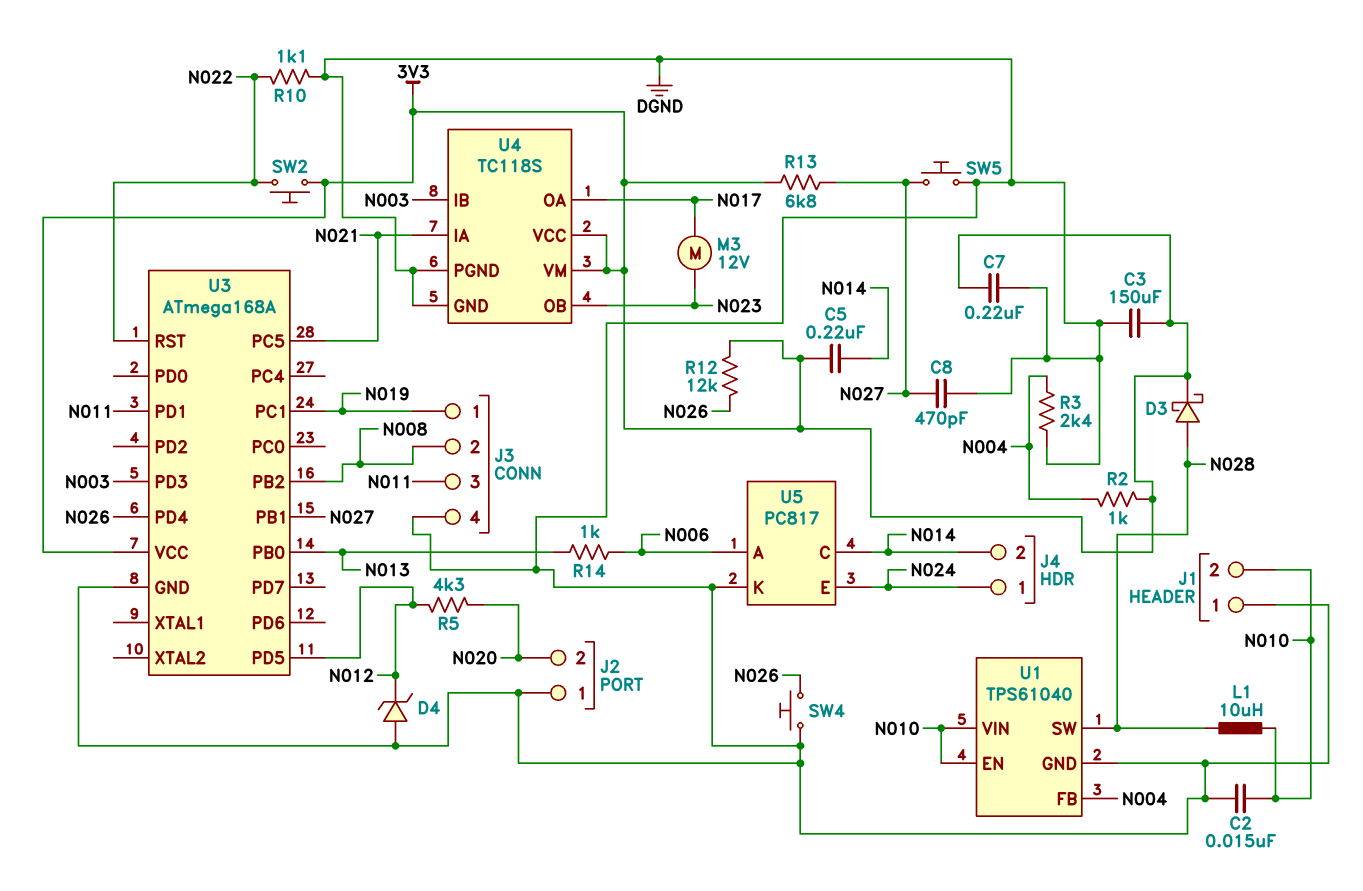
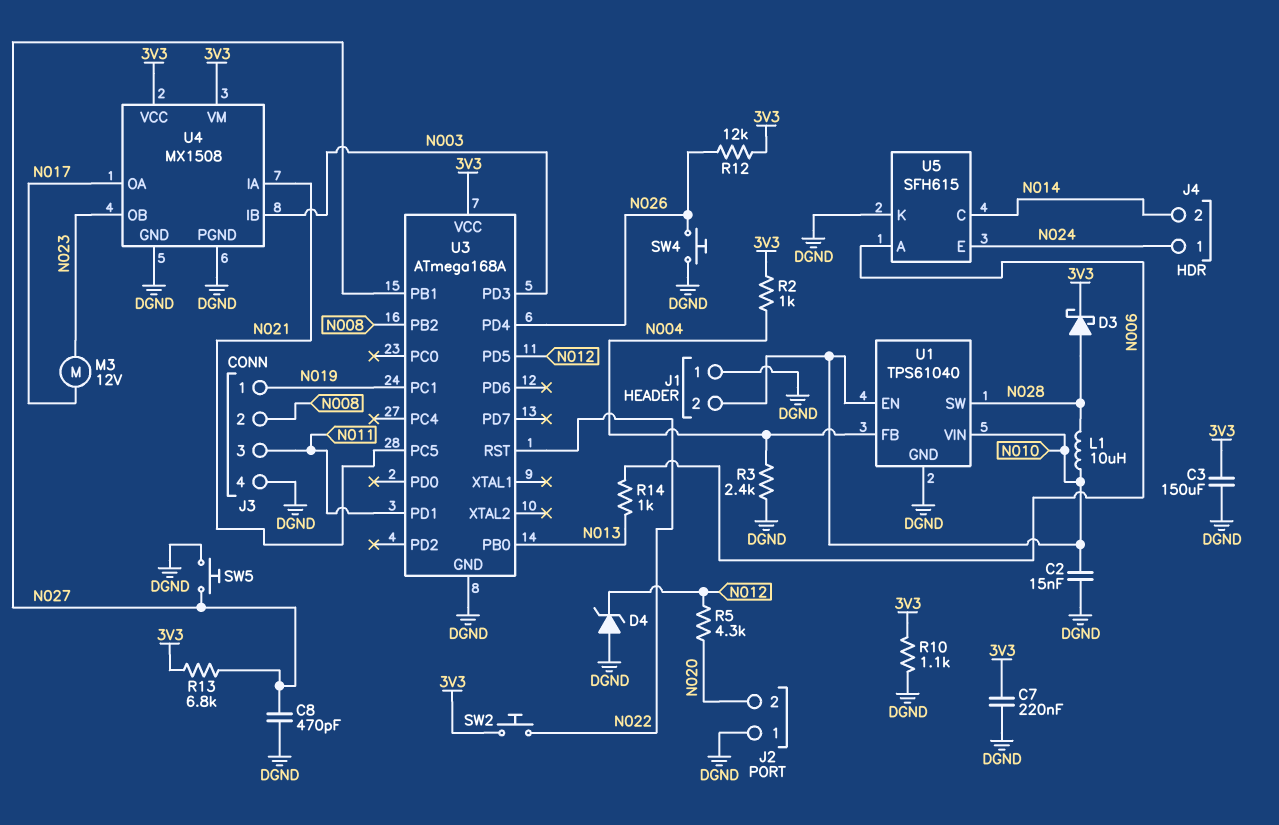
C5: 220nF (3V3, N014) -> none
R10: 1.1k (DGND, N022) -> 1.1k (3V3, DGND)
U4: TC118S -> MX1508
U5: PC817 -> SFH615

